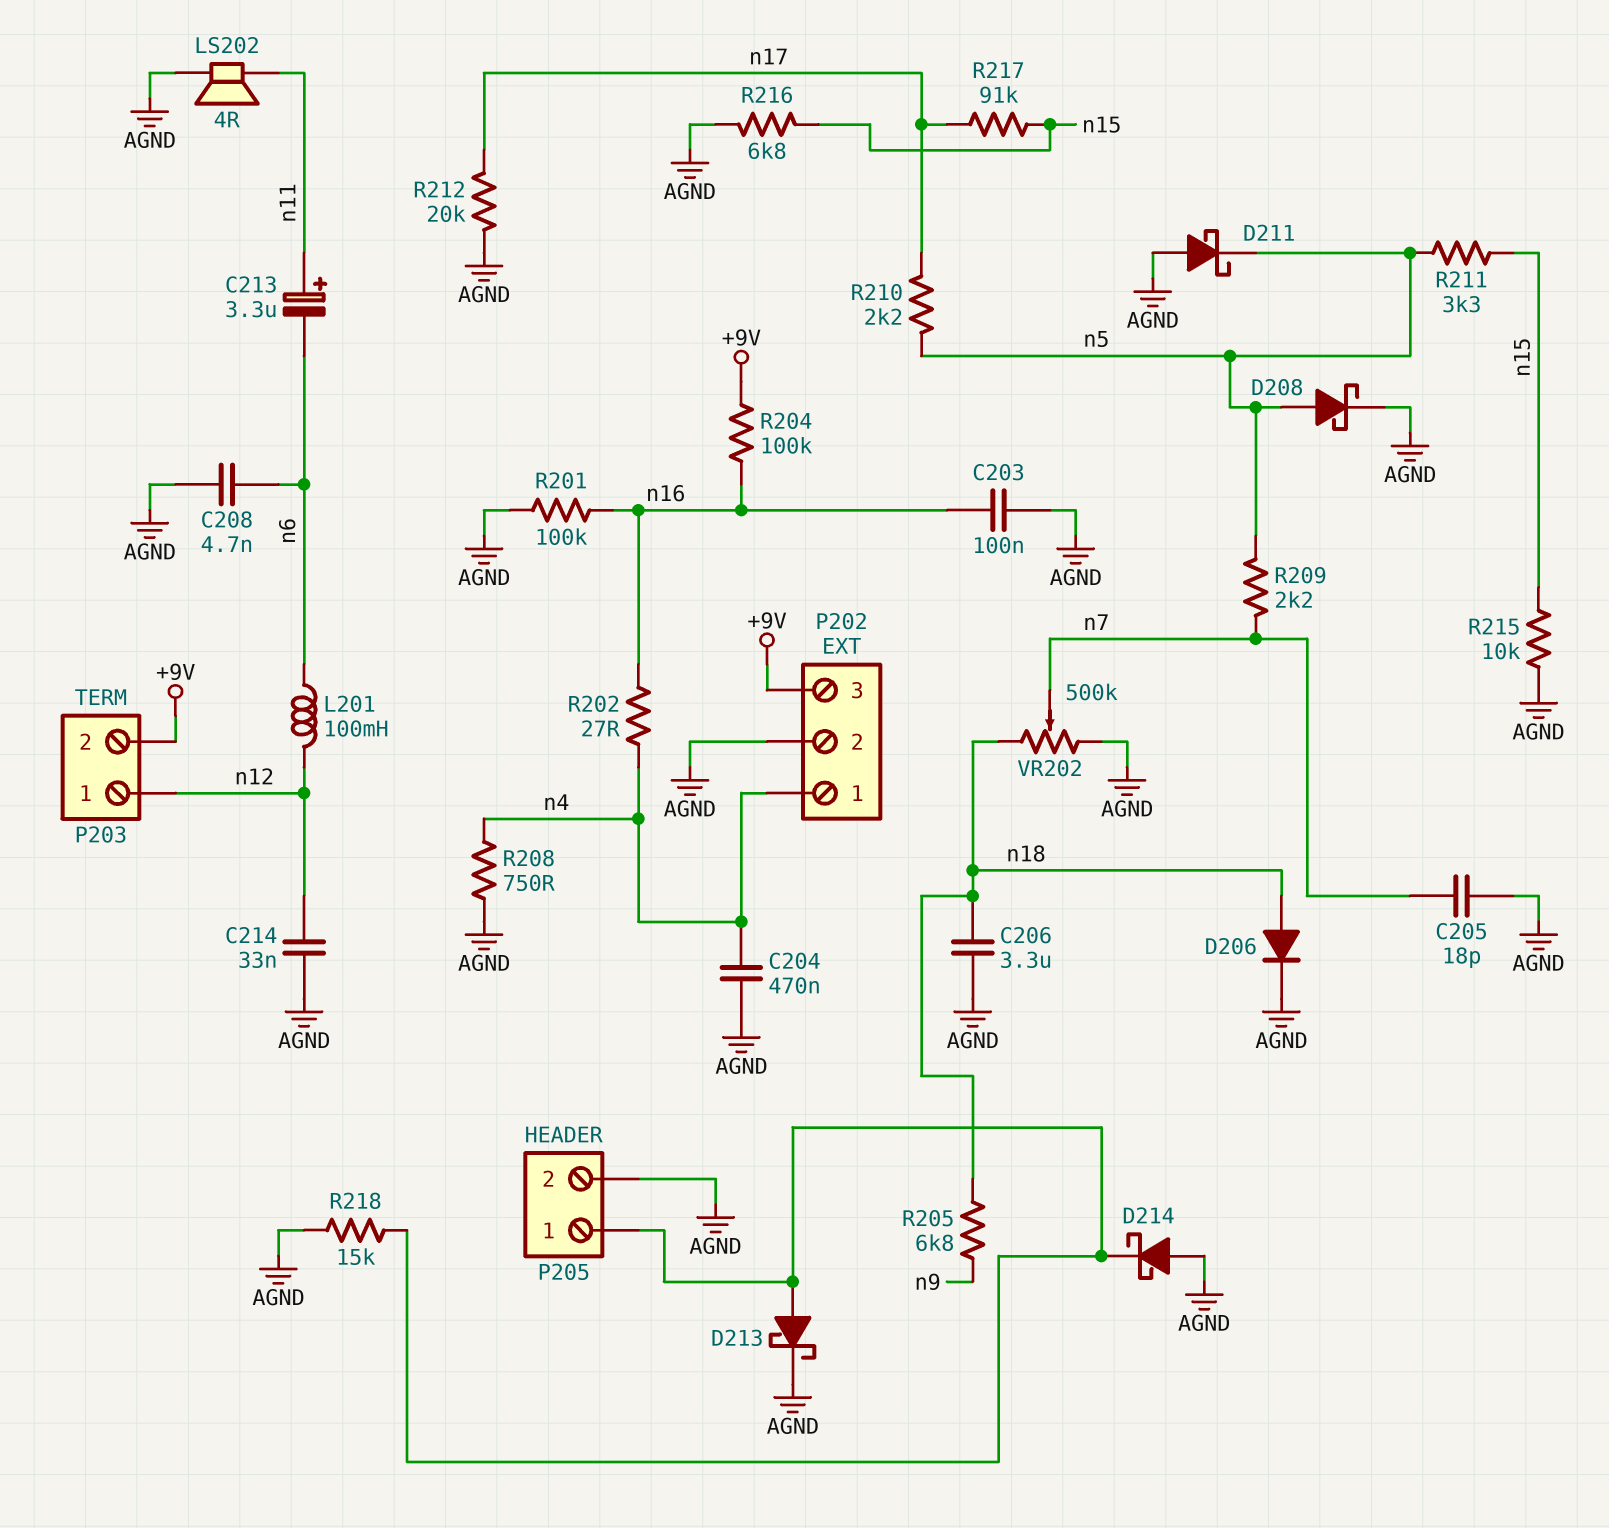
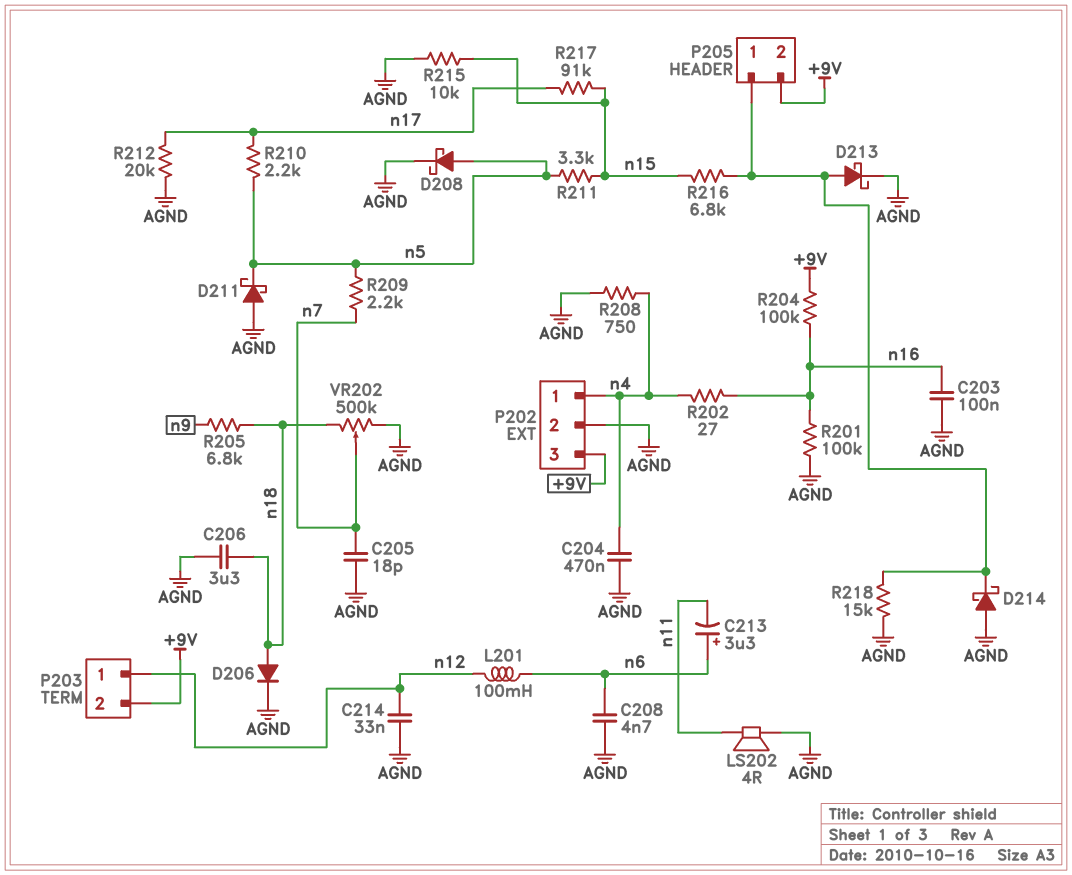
C213: 3.3uF (plus n11, minus n6) -> 3.3uF (plus n6, minus n11)
P205 pin 2: AGND -> +9V
R216: 6.8k (AGND, n15) -> 6.8k (P205/1, n15)

